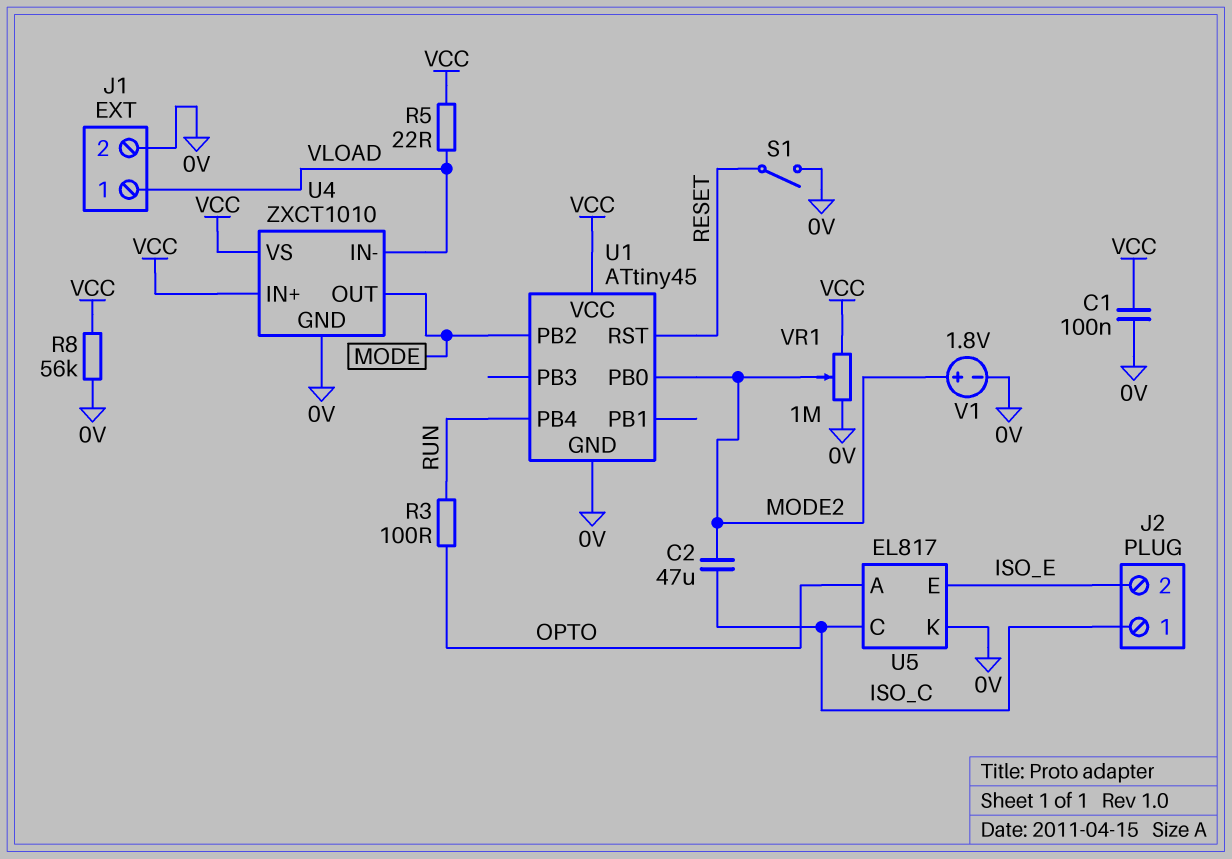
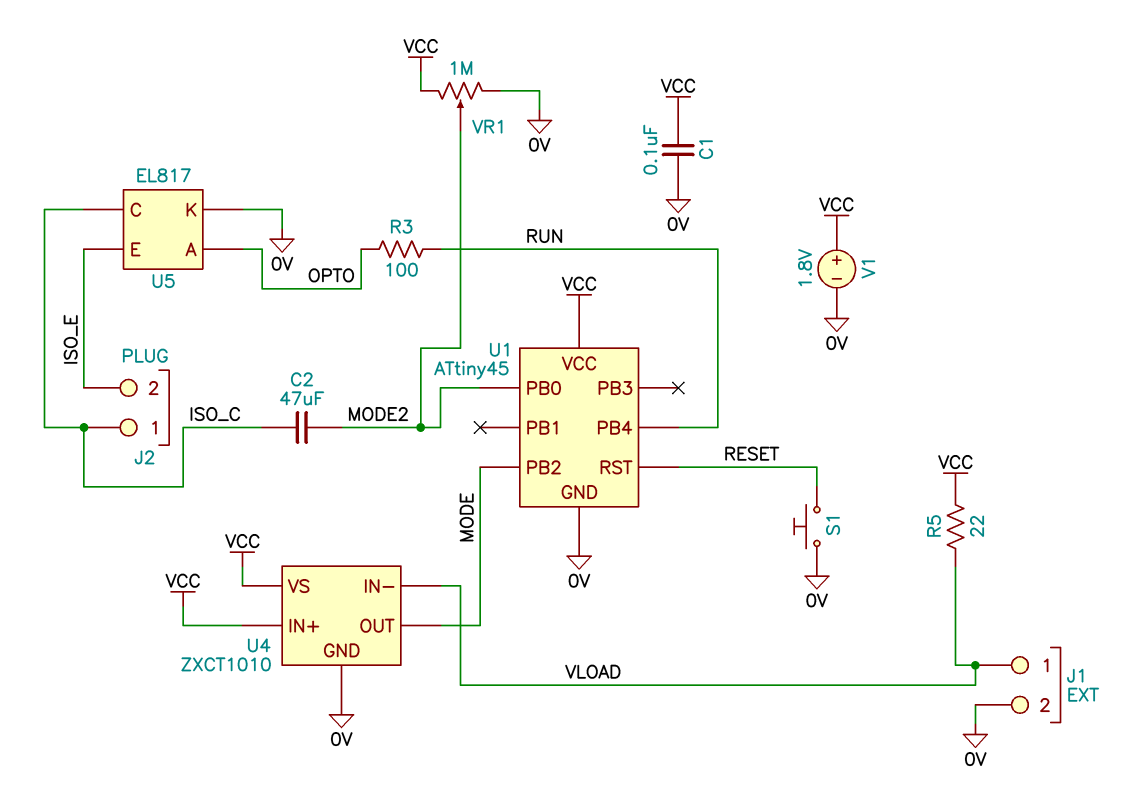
R8: 56k (0V, VCC) -> none
S1: switch (0V, RESET) -> button (0V, RESET)
V1: 1.8V (plus MODE2, minus 0V) -> 1.8V (plus VCC, minus 0V)

